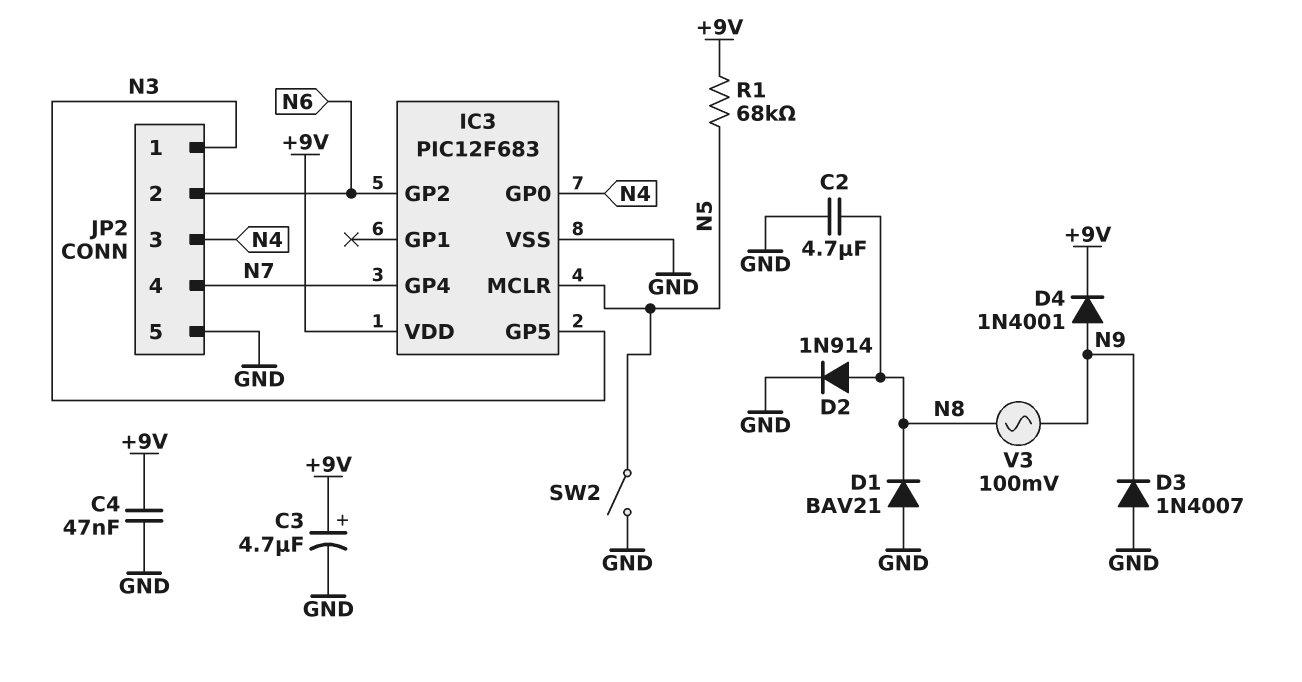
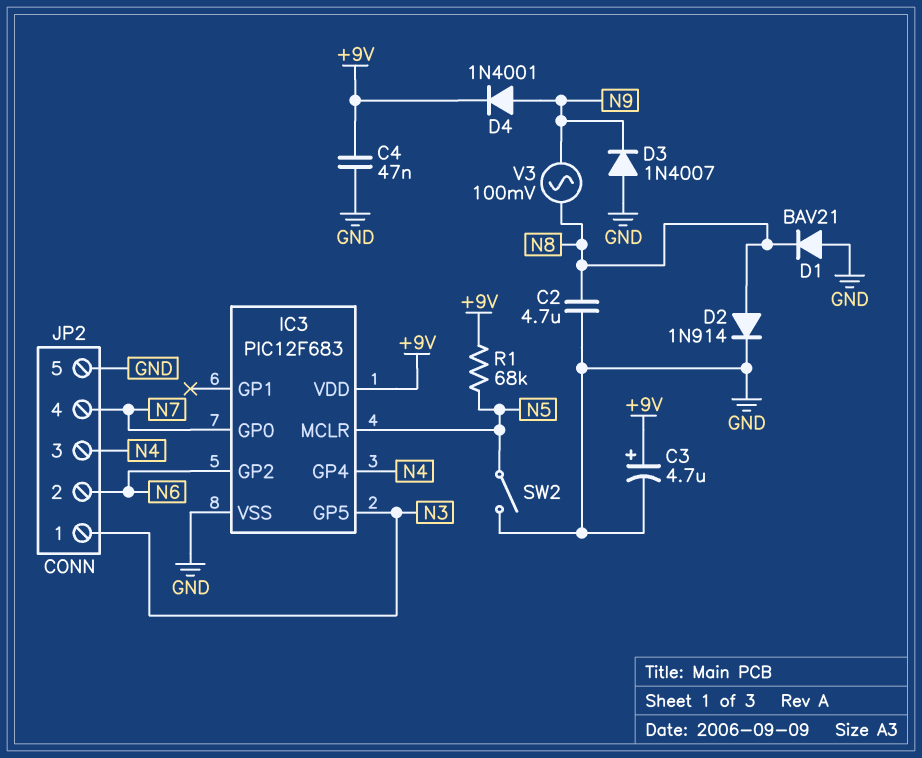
IC3 pin GP0: N4 -> N7
IC3 pin GP4: N7 -> N4

